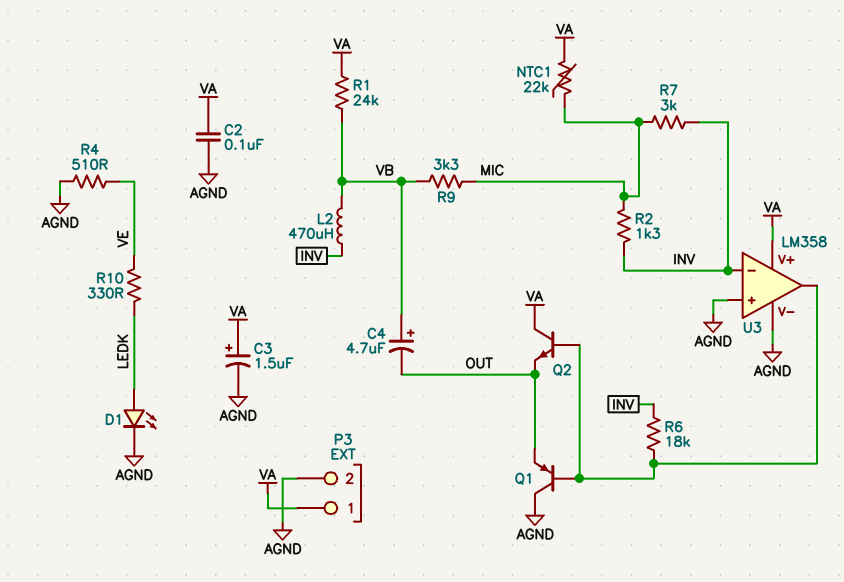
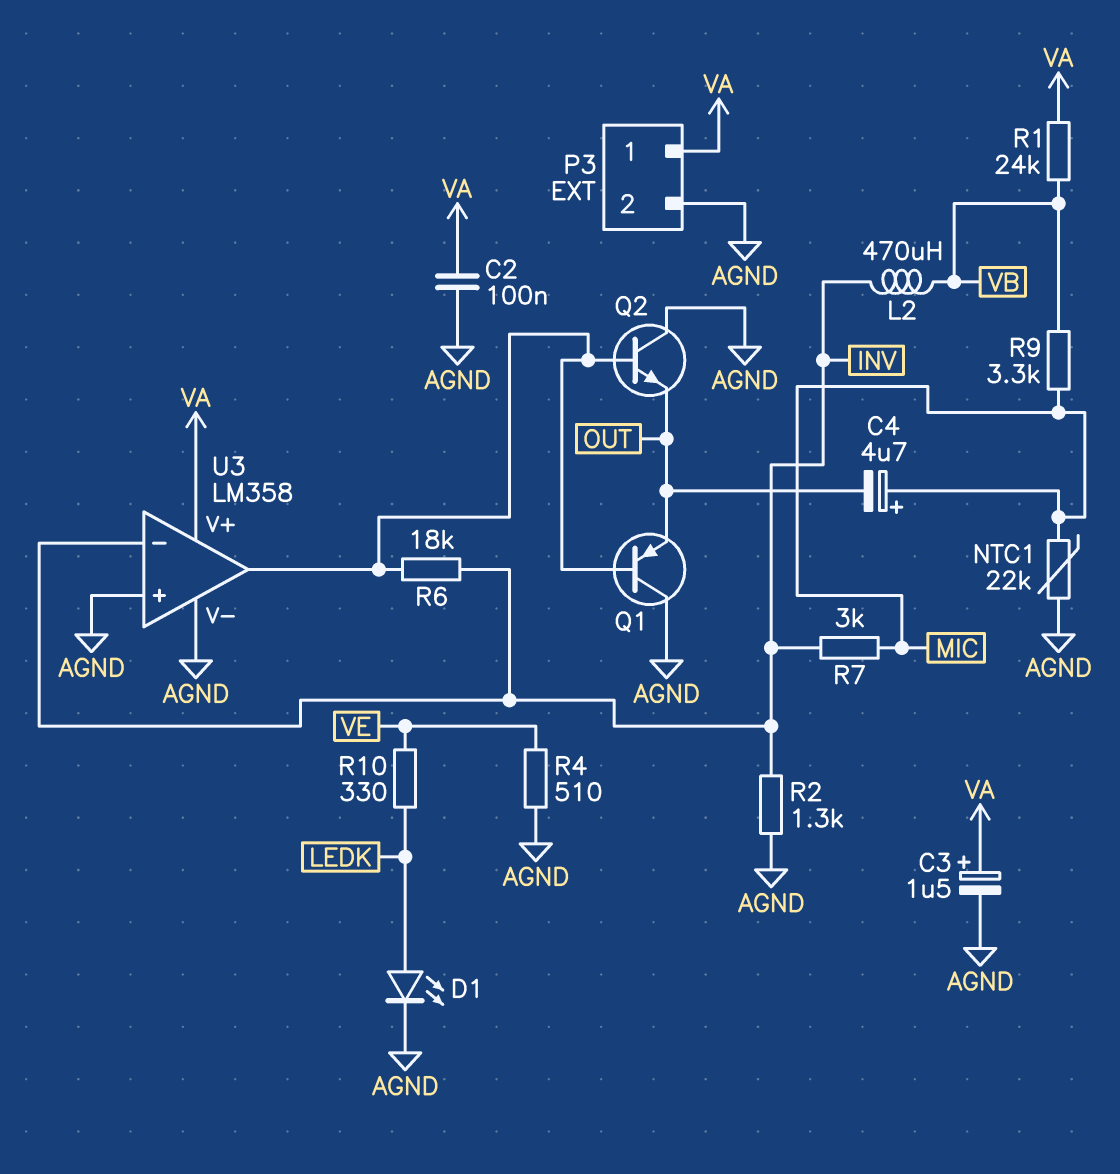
C4: 4.7uF (plus VB, minus OUT) -> 4.7uF (plus MIC, minus OUT)
NTC1: 22k (MIC, VA) -> 22k (AGND, MIC)
Q2: NPN (B U3/out, C VA, E OUT) -> NPN (B U3/out, C AGND, E OUT)
R2: 1.3k (INV, MIC) -> 1.3k (AGND, INV)

